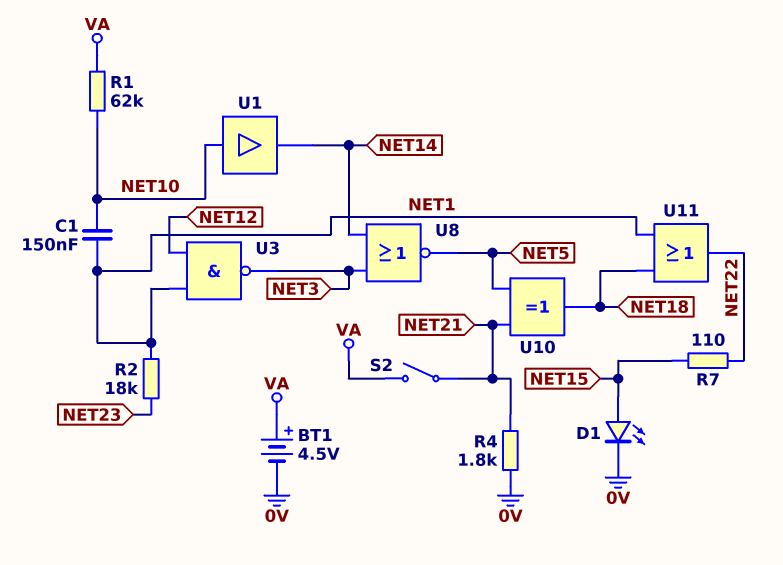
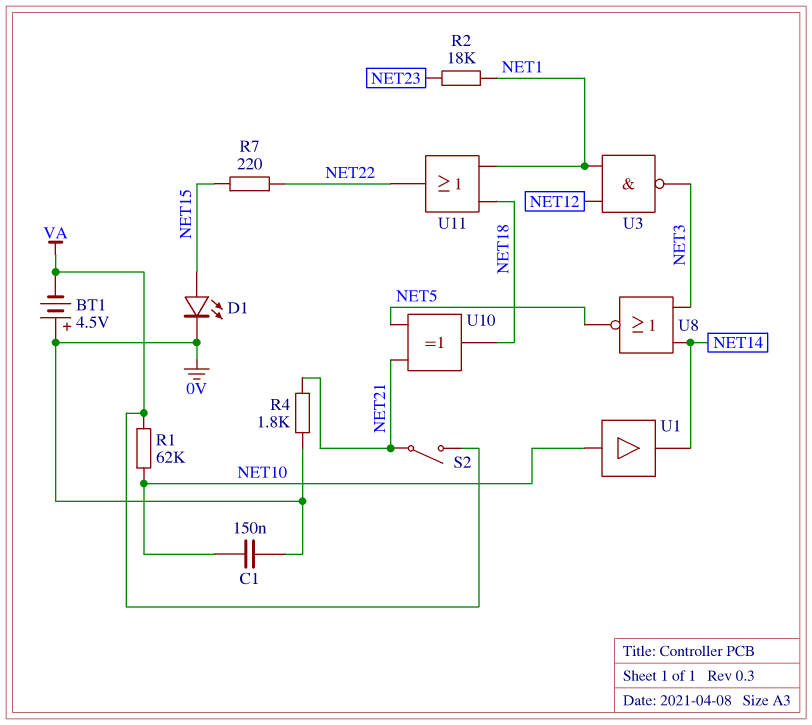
BT1: 4.5V (plus VA, minus 0V) -> 4.5V (plus 0V, minus VA)
C1: 150nF (NET1, NET10) -> 150nF (0V, NET10)
R7: 110 (NET15, NET22) -> 220 (NET15, NET22)

